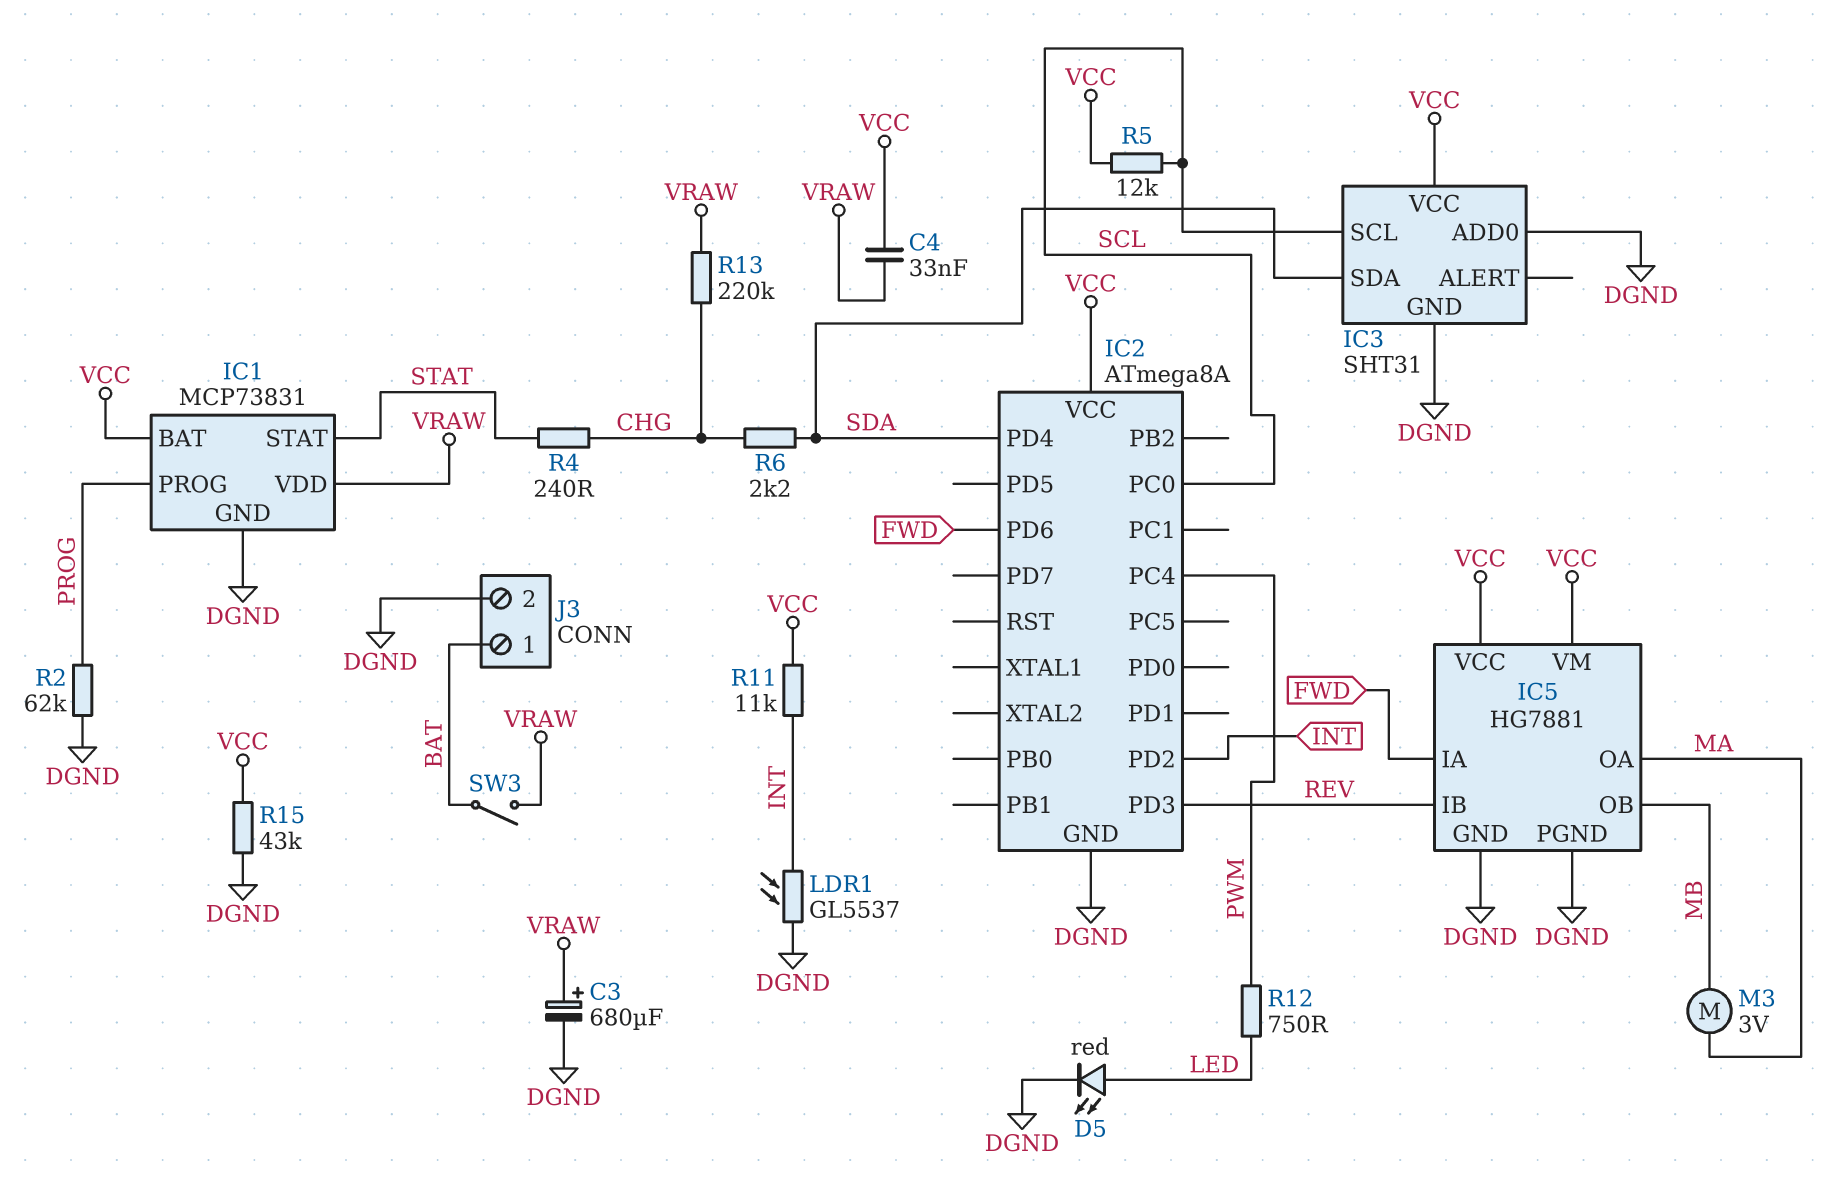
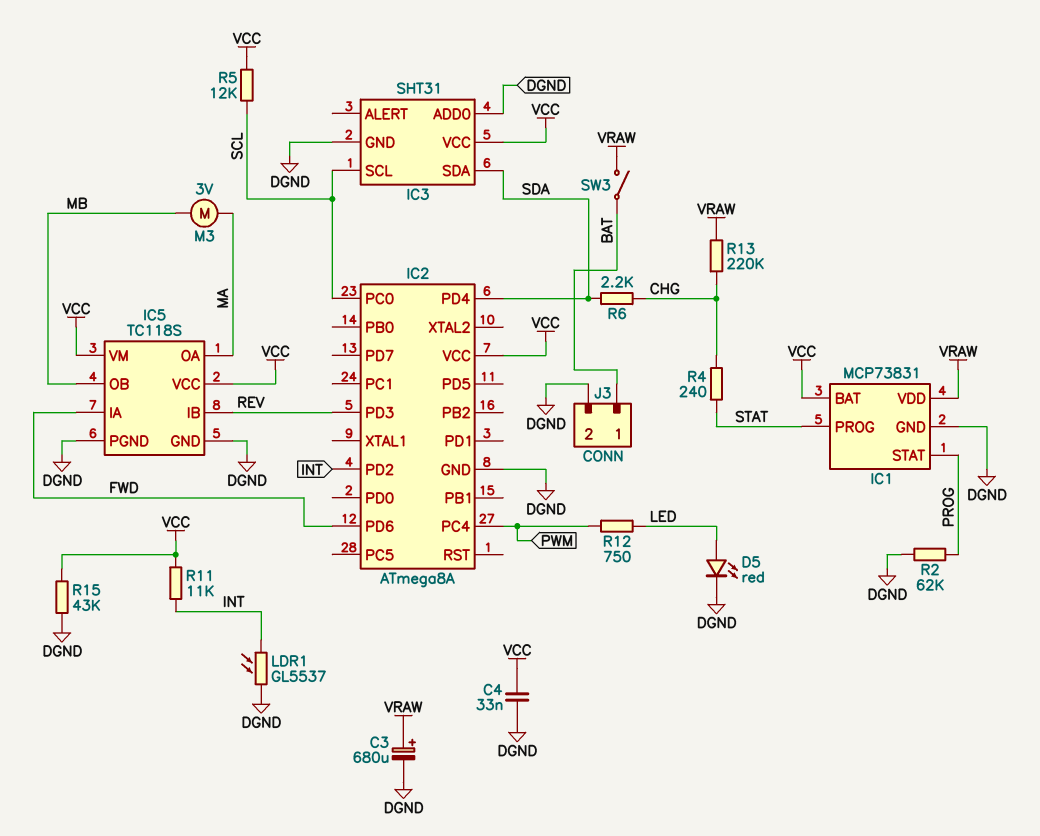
C4: 33nF (VCC, VRAW) -> 33nF (DGND, VCC)
IC1 pin PROG: PROG -> STAT
IC1 pin STAT: STAT -> PROG
IC5: HG7881 -> TC118S

